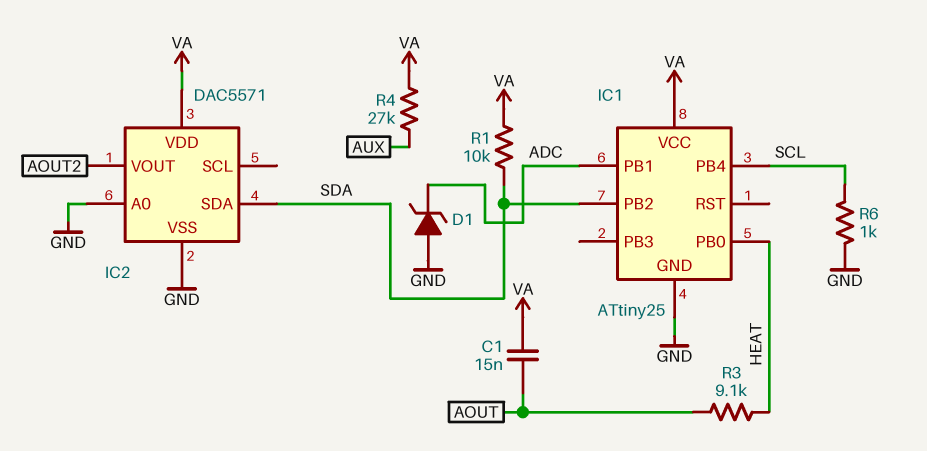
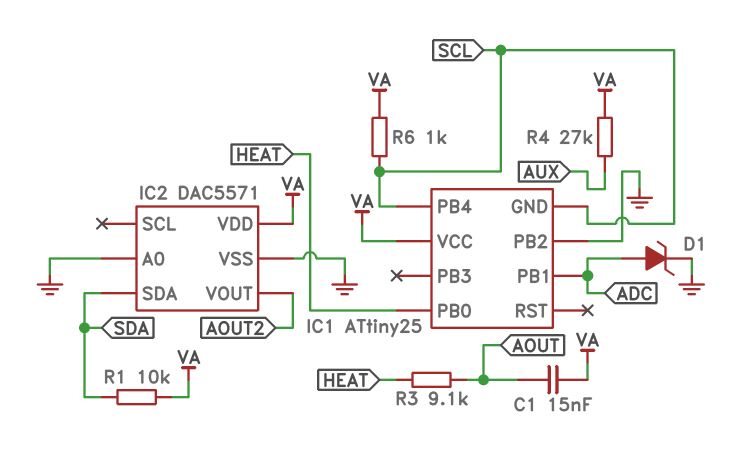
D1: zener (A GND, K ADC) -> zener (A ADC, K GND)
IC1 pin GND: GND -> SCL
IC1 pin PB2: SDA -> GND
R6: 1k (GND, SCL) -> 1k (SCL, VA)

